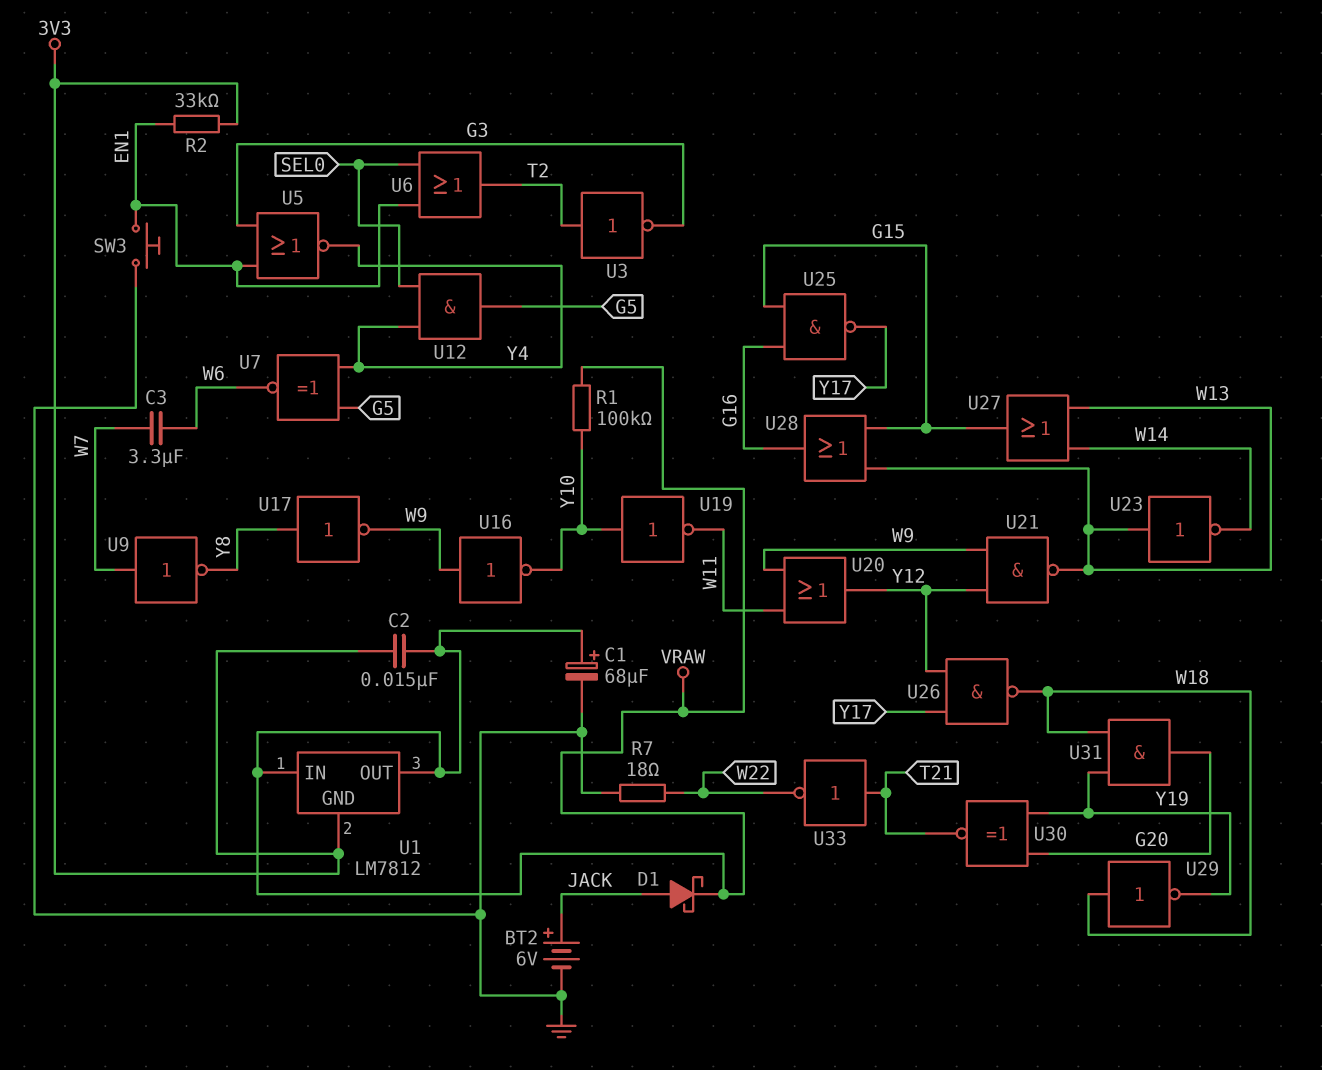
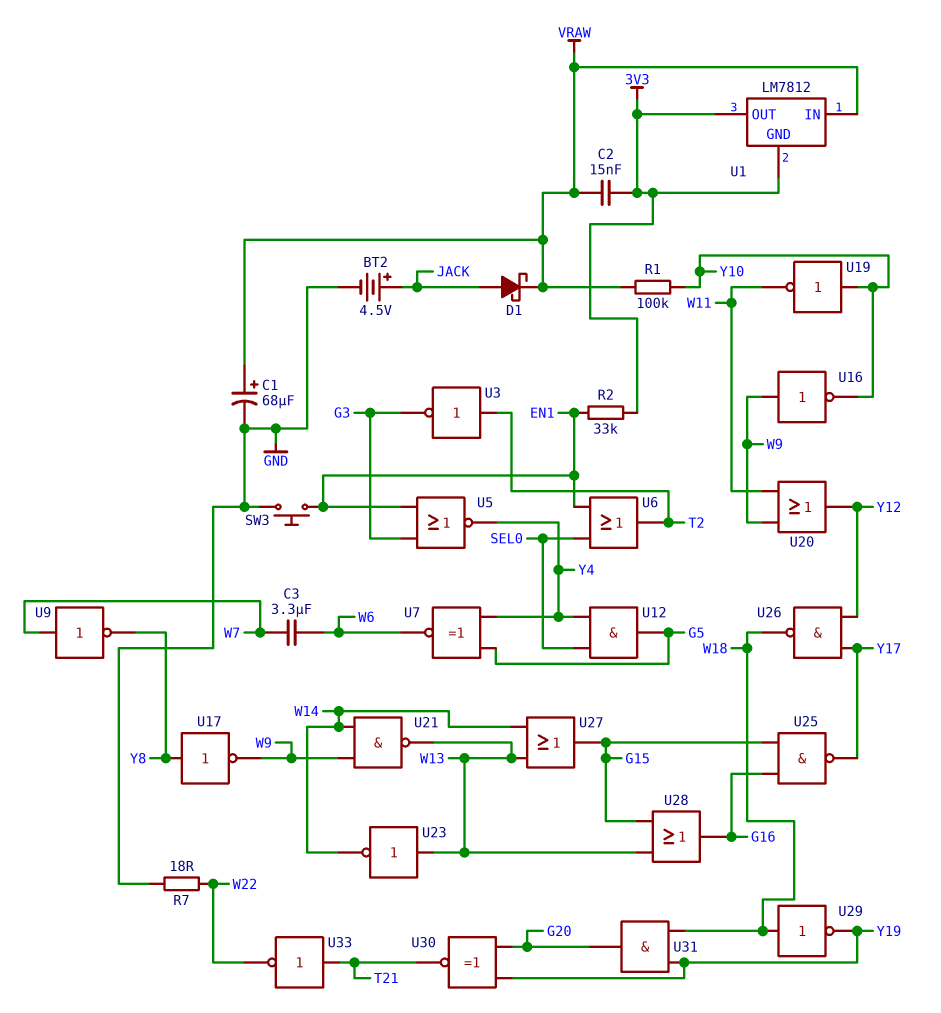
BT2: 6V (plus JACK, minus GND) -> 4.5V (plus JACK, minus GND)
U1 pin OUT: VRAW -> 3V3
U21: NAND (in W9, in Y12, out W13) -> NAND (in W9, in W14, out W13)

